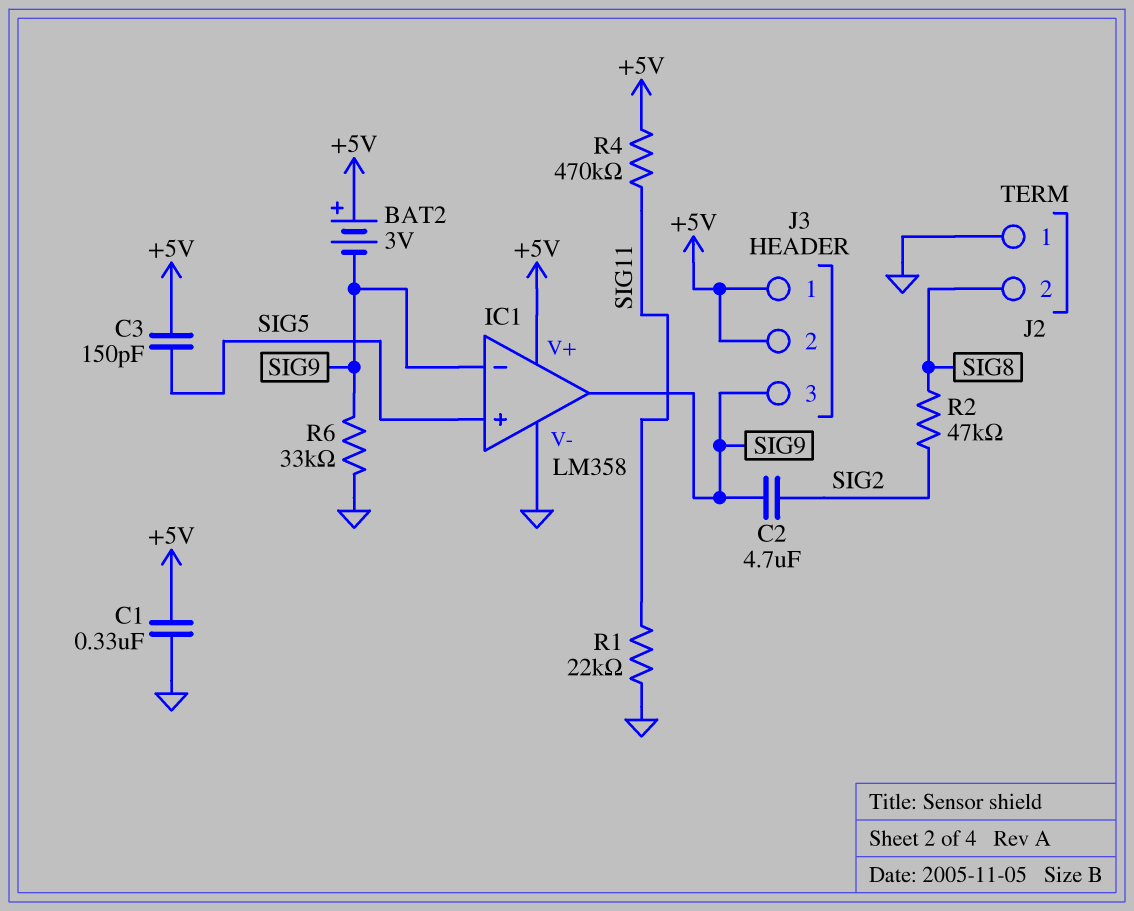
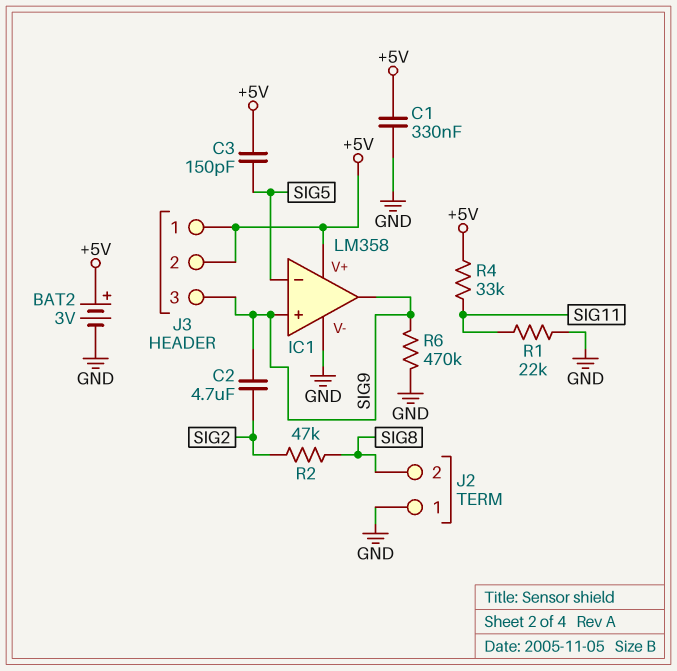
BAT2: 3V (plus +5V, minus SIG9) -> 3V (plus +5V, minus GND)
IC1 pin in+: SIG5 -> SIG9
IC1 pin in-: SIG9 -> SIG5
R4: 470k (+5V, SIG11) -> 33k (+5V, SIG11)
R6: 33k (GND, SIG9) -> 470k (GND, SIG9)

